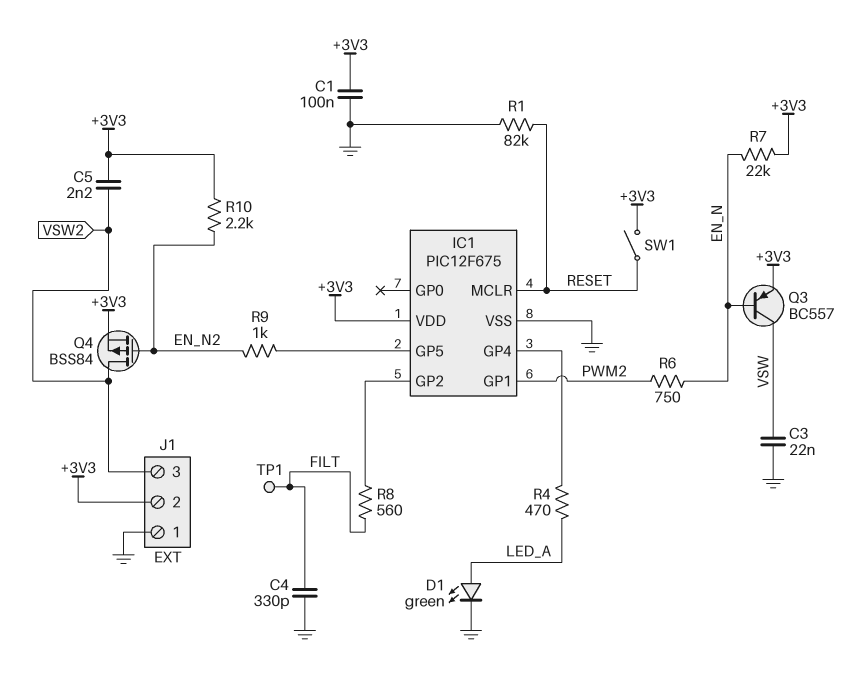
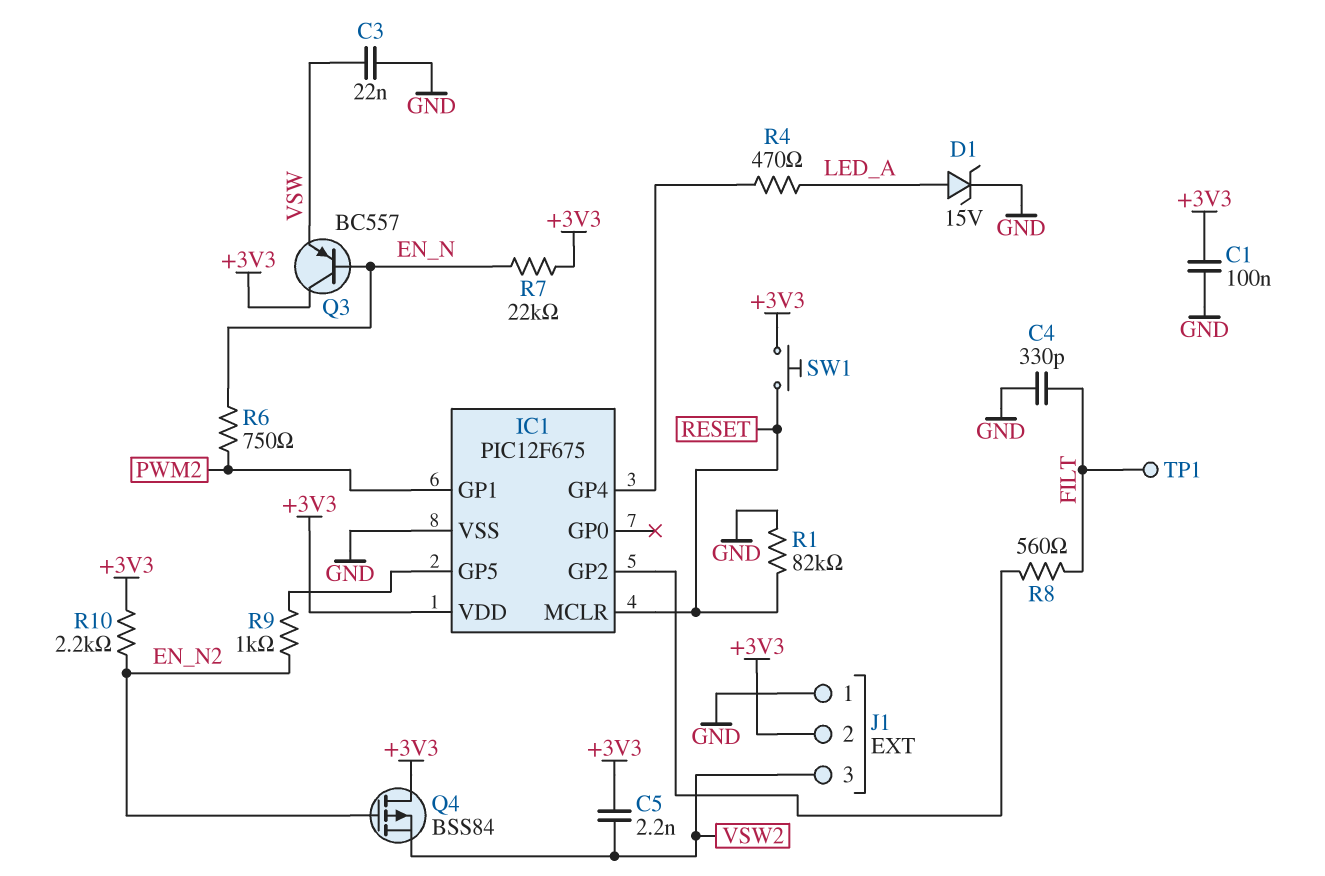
D1: LED green (A LED_A, K GND) -> zener 15V (A LED_A, K GND)
Q3: PNP BC557 (B EN_N, C VSW, E +3V3) -> PNP BC557 (B EN_N, C +3V3, E VSW)
Q4: PMOS BSS84 (G EN_N2, D VSW2, S +3V3) -> PMOS BSS84 (G EN_N2, D +3V3, S VSW2)
SW1: switch (+3V3, RESET) -> button (+3V3, RESET)

